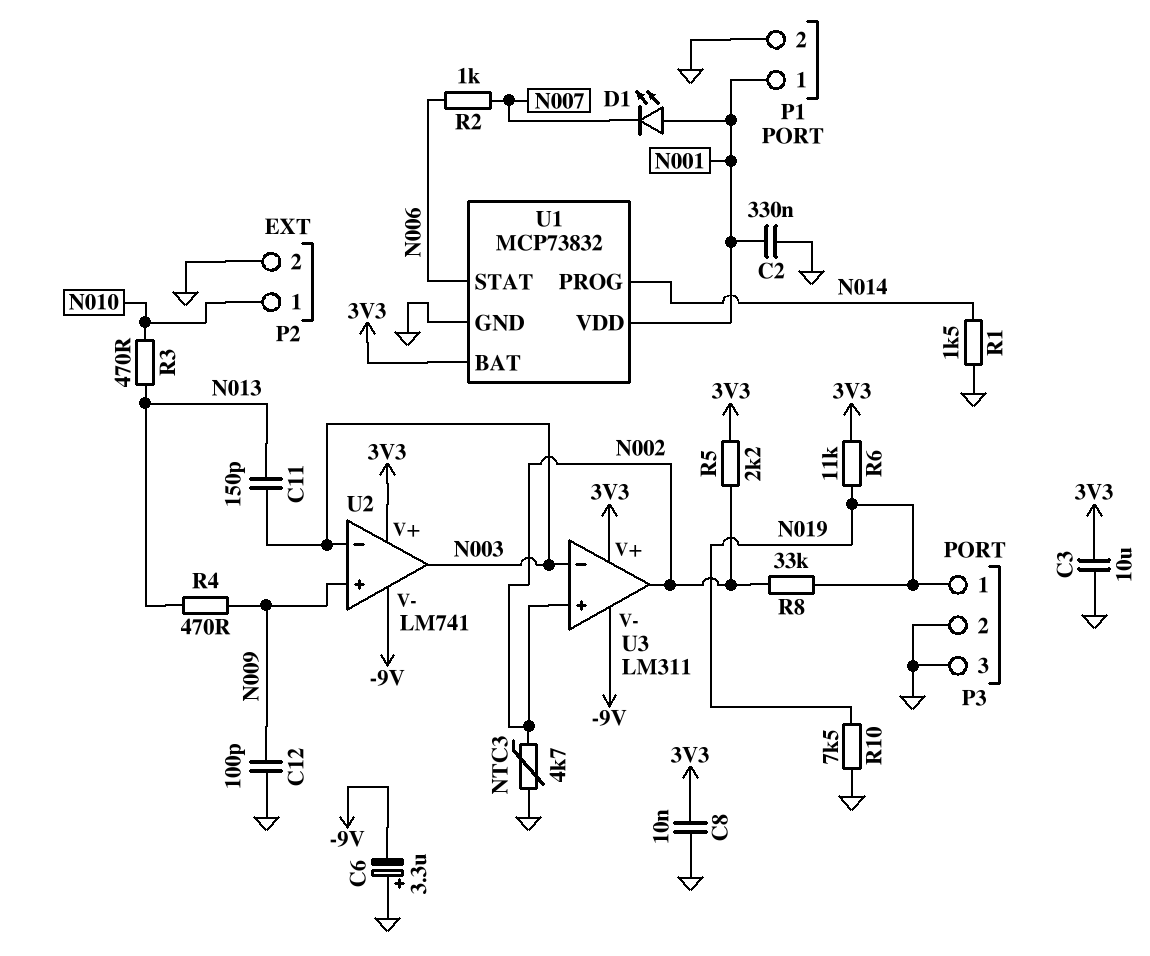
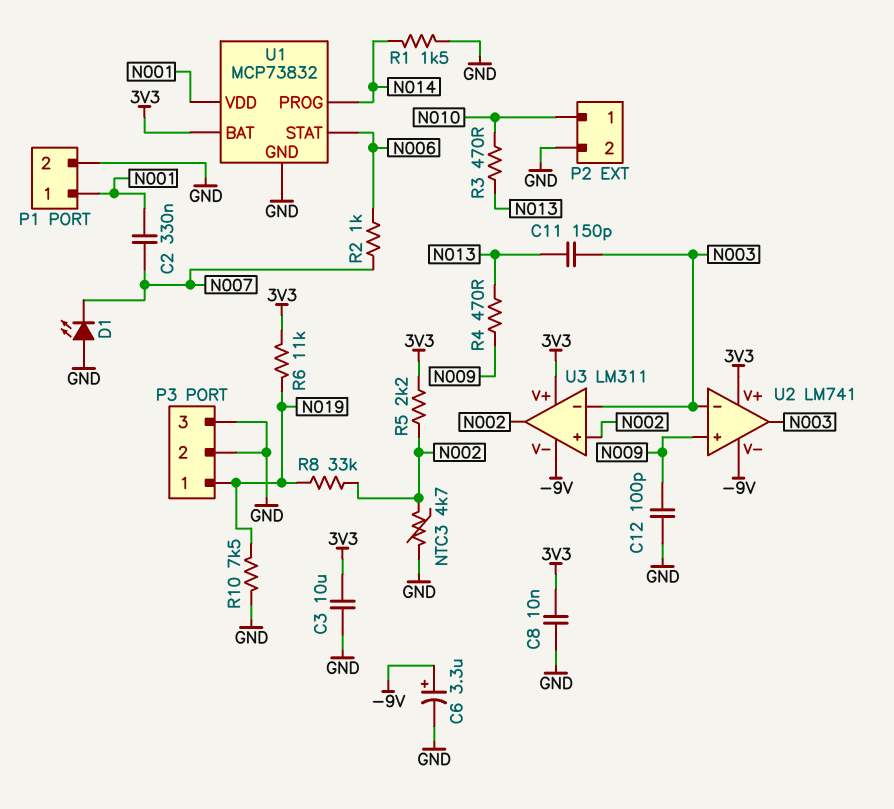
C2: 330nF (GND, N001) -> 330nF (N001, N007)
C6: 3.3uF (plus GND, minus -9V) -> 3.3uF (plus -9V, minus GND)
D1: LED (A N001, K N007) -> LED (A GND, K N007)

